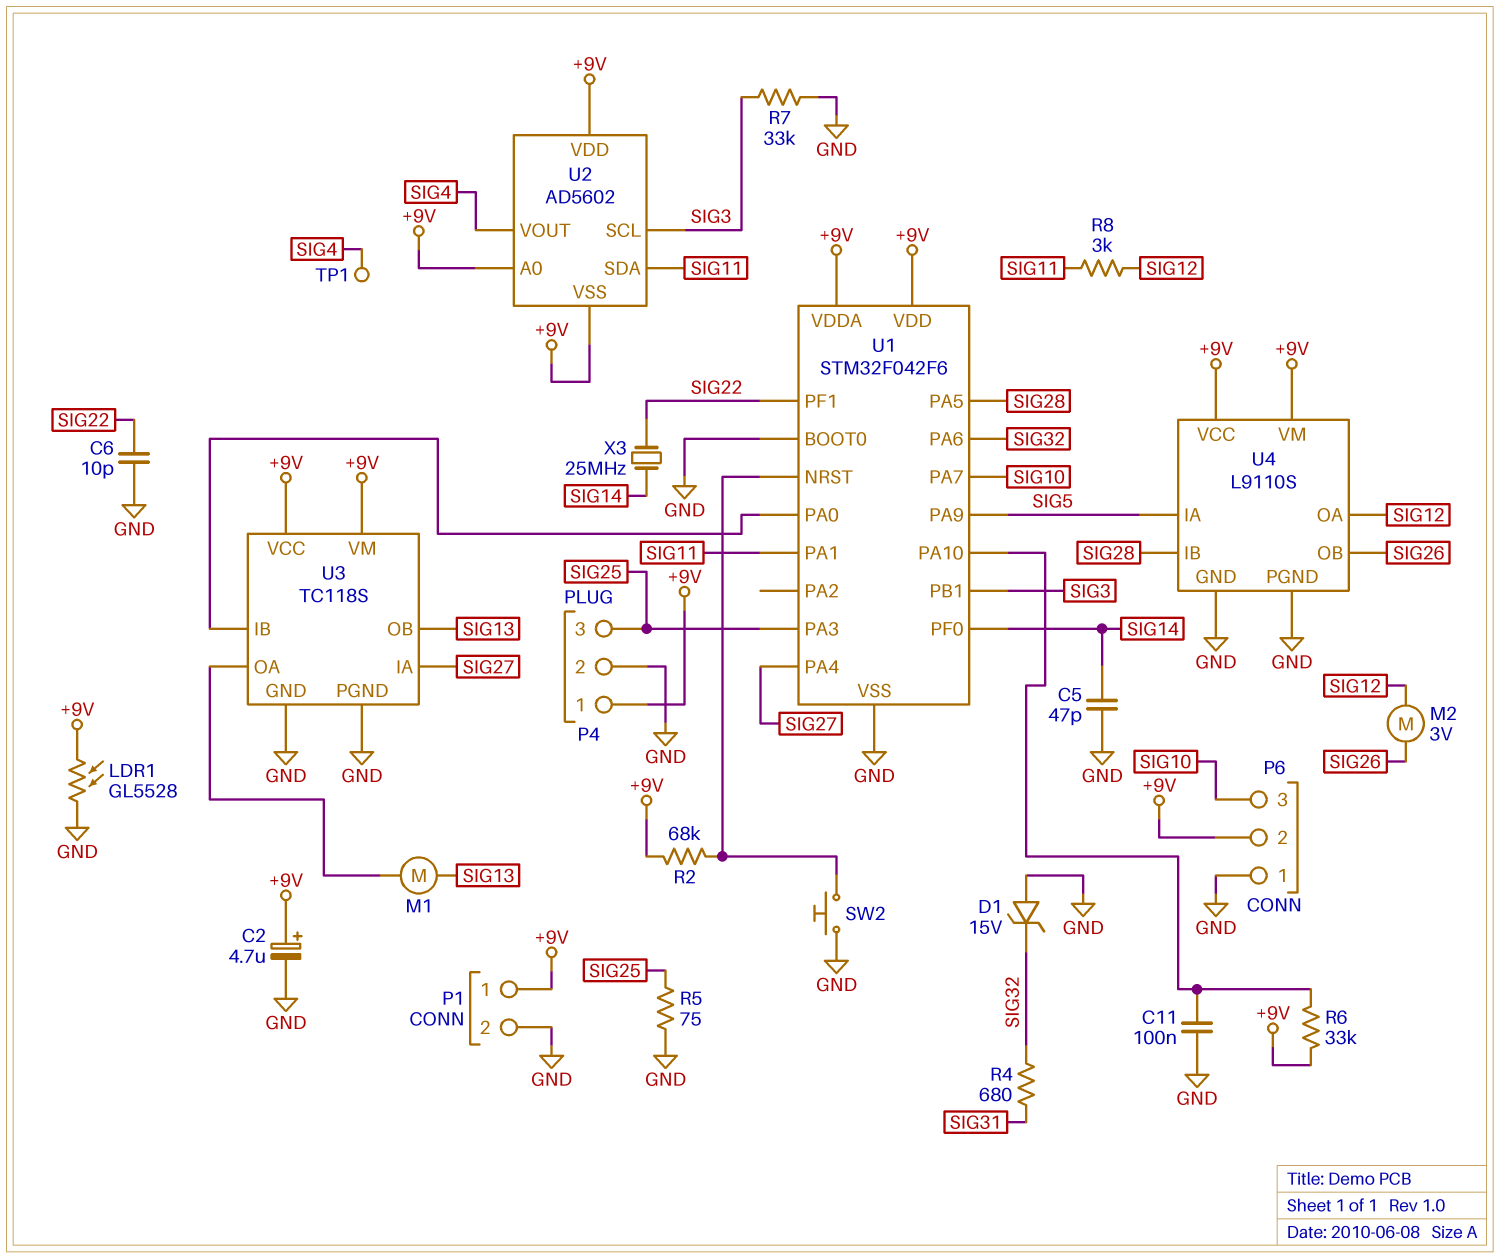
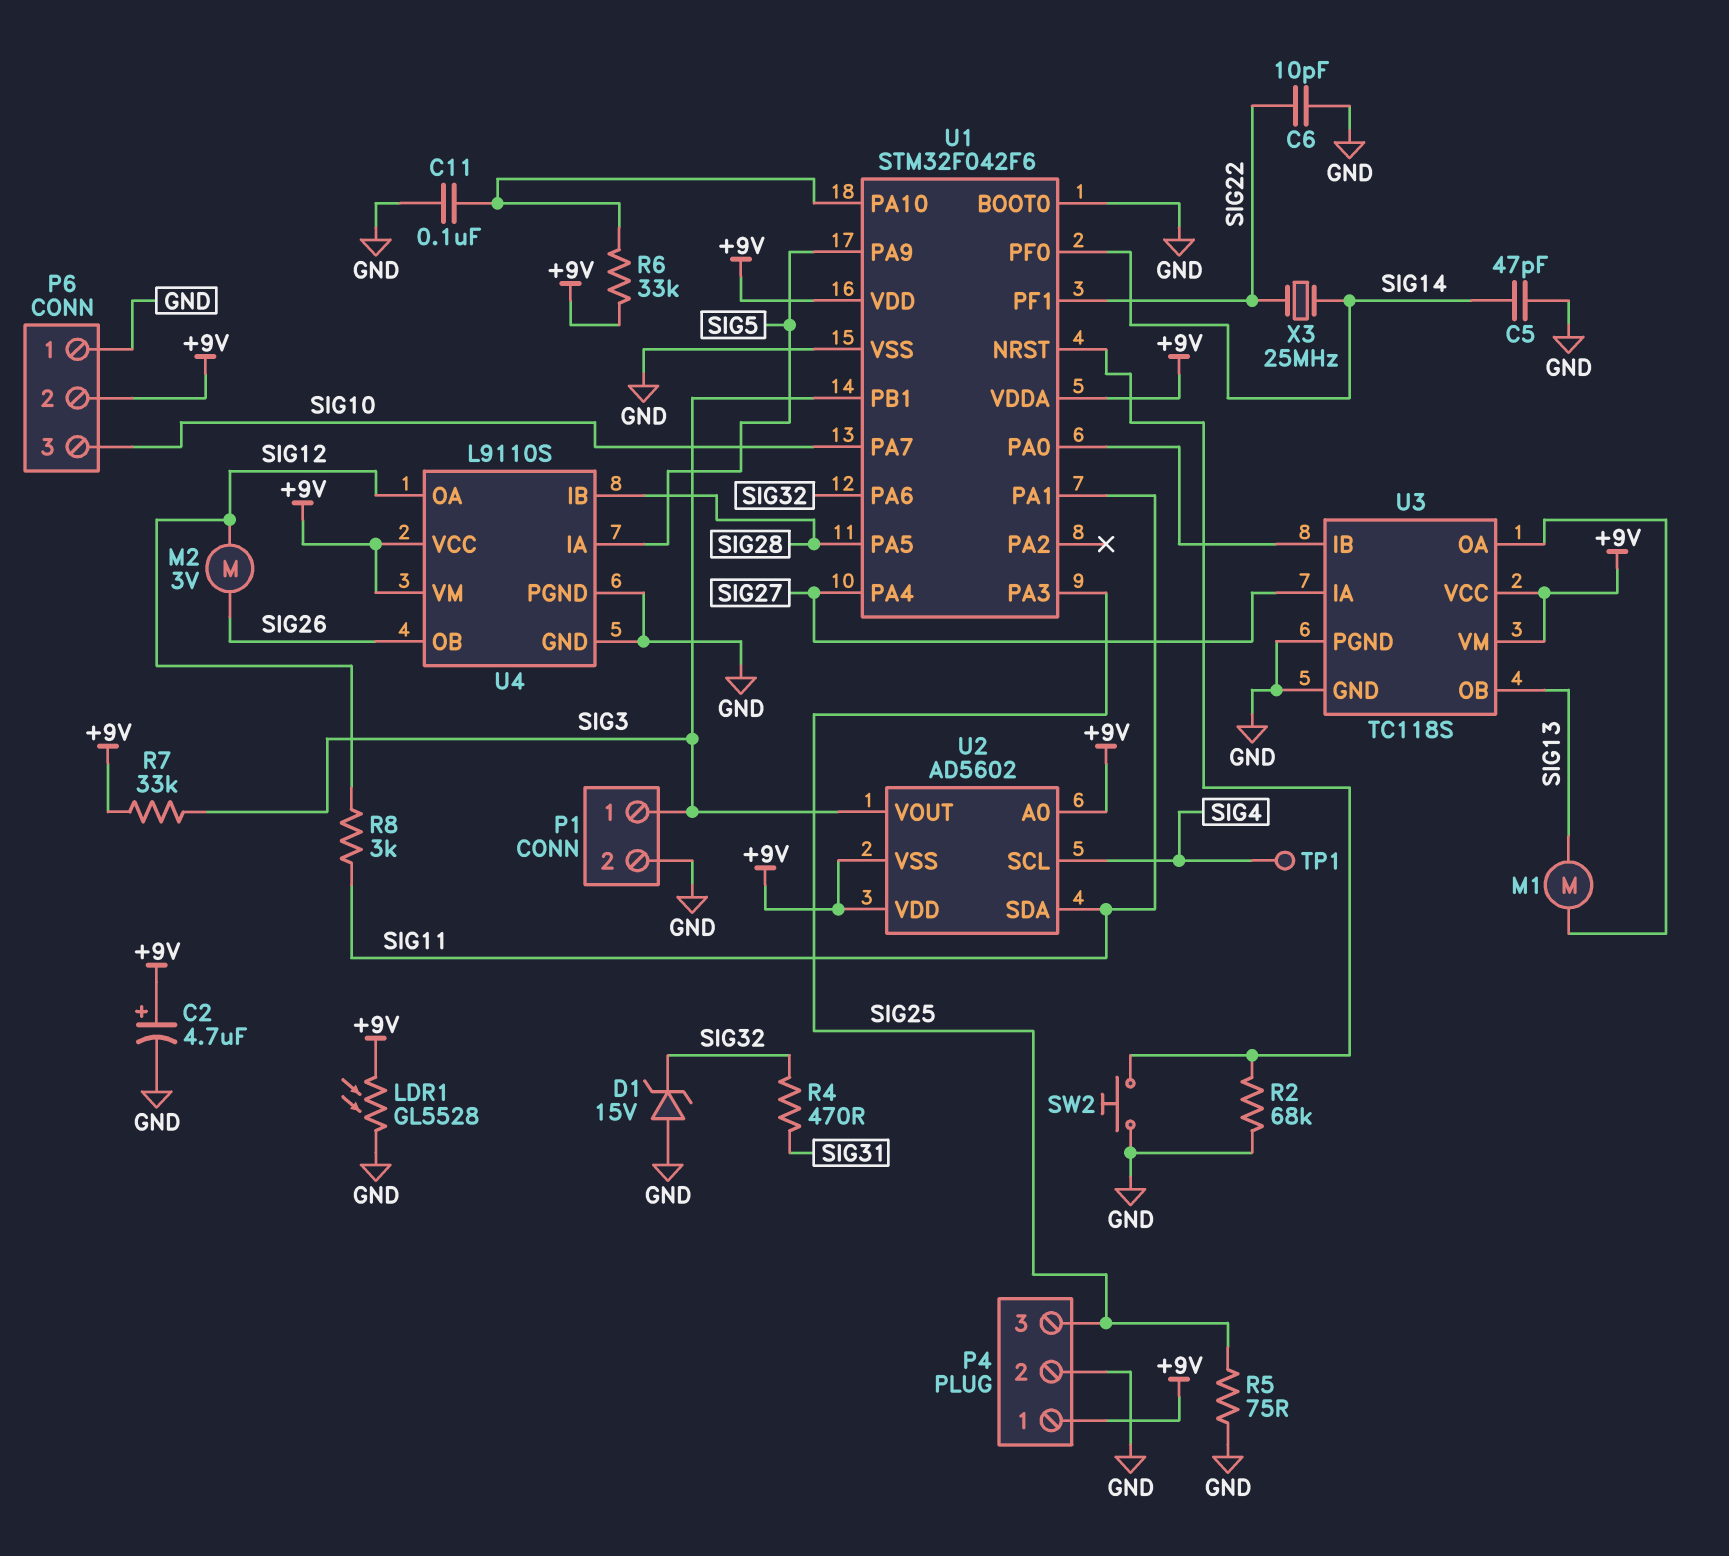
P1 pin 1: +9V -> SIG3
R2: 68k (+9V, U1/NRST) -> 68k (GND, U1/NRST)
R4: 680 (SIG31, SIG32) -> 470 (SIG31, SIG32)
R7: 33k (GND, SIG3) -> 33k (+9V, SIG3)
U2 pin SCL: SIG3 -> SIG4
U2 pin VOUT: SIG4 -> SIG3

